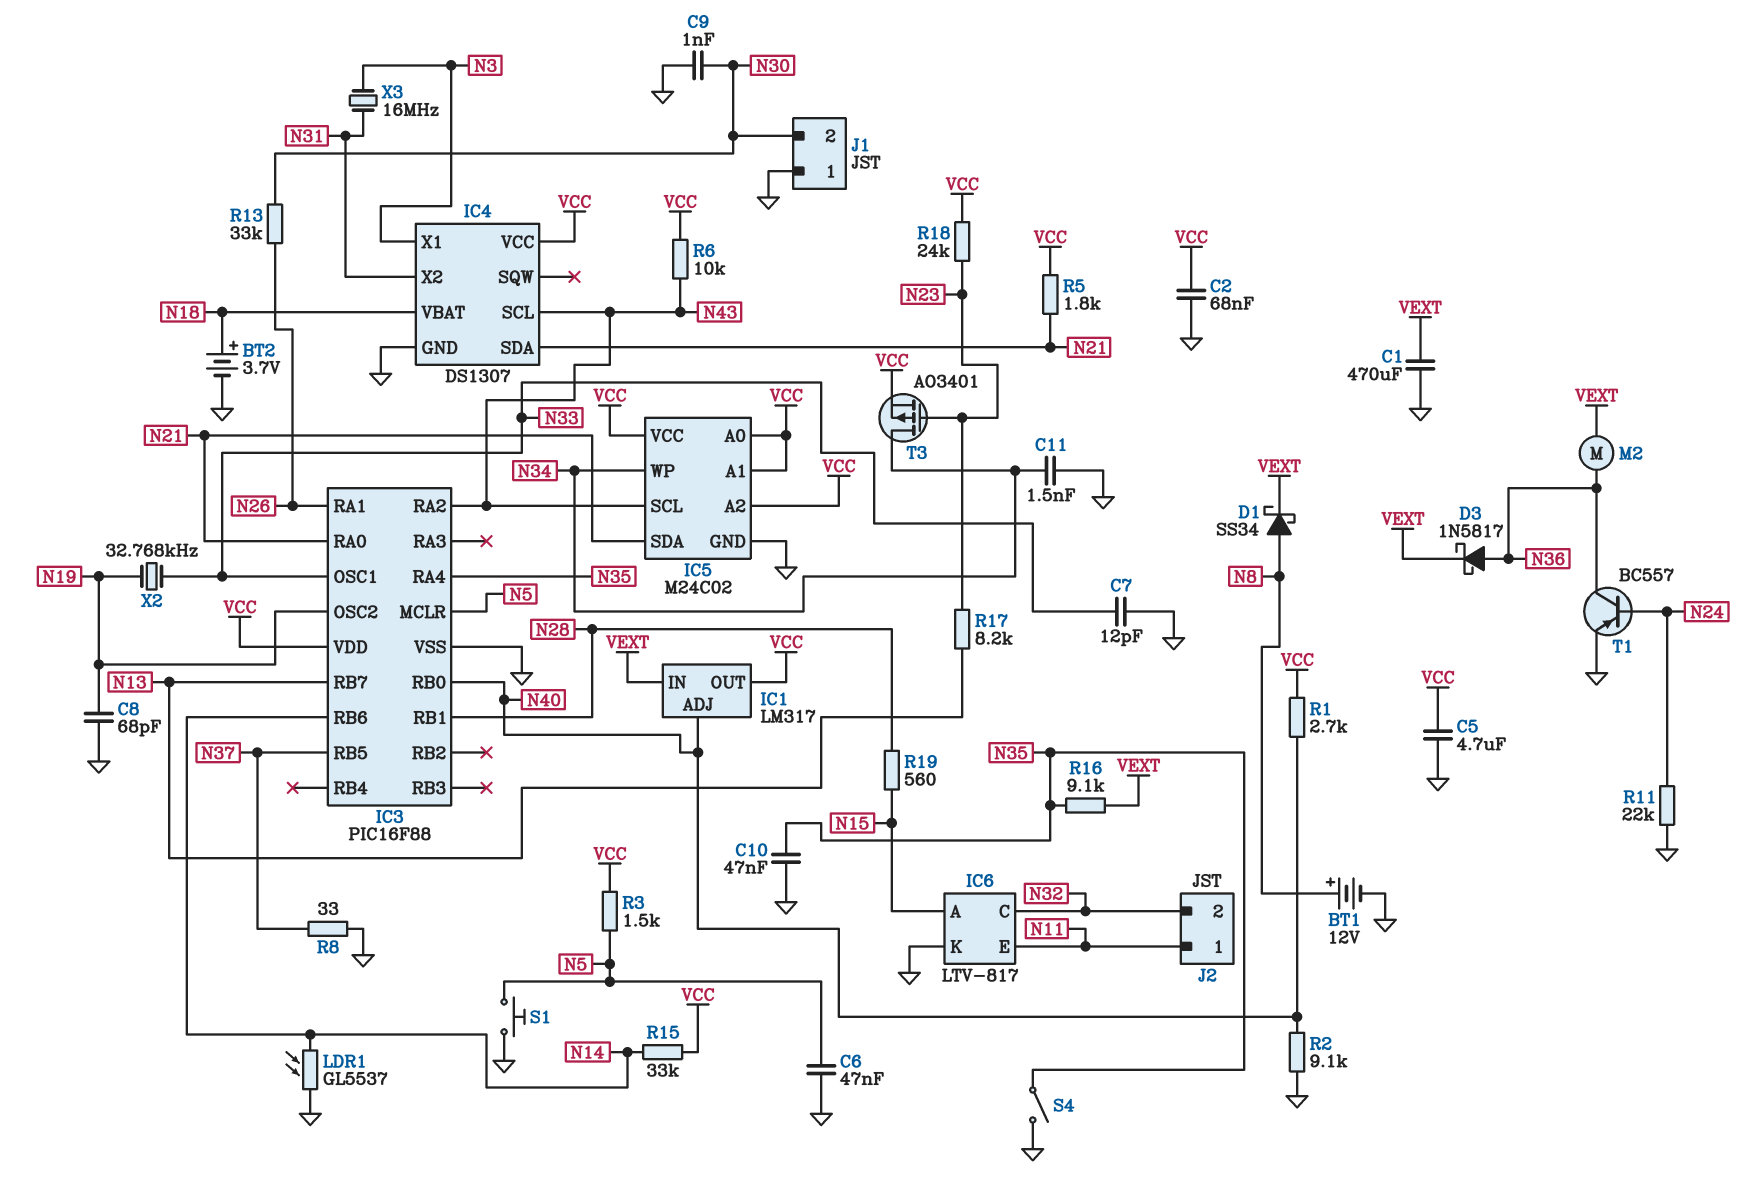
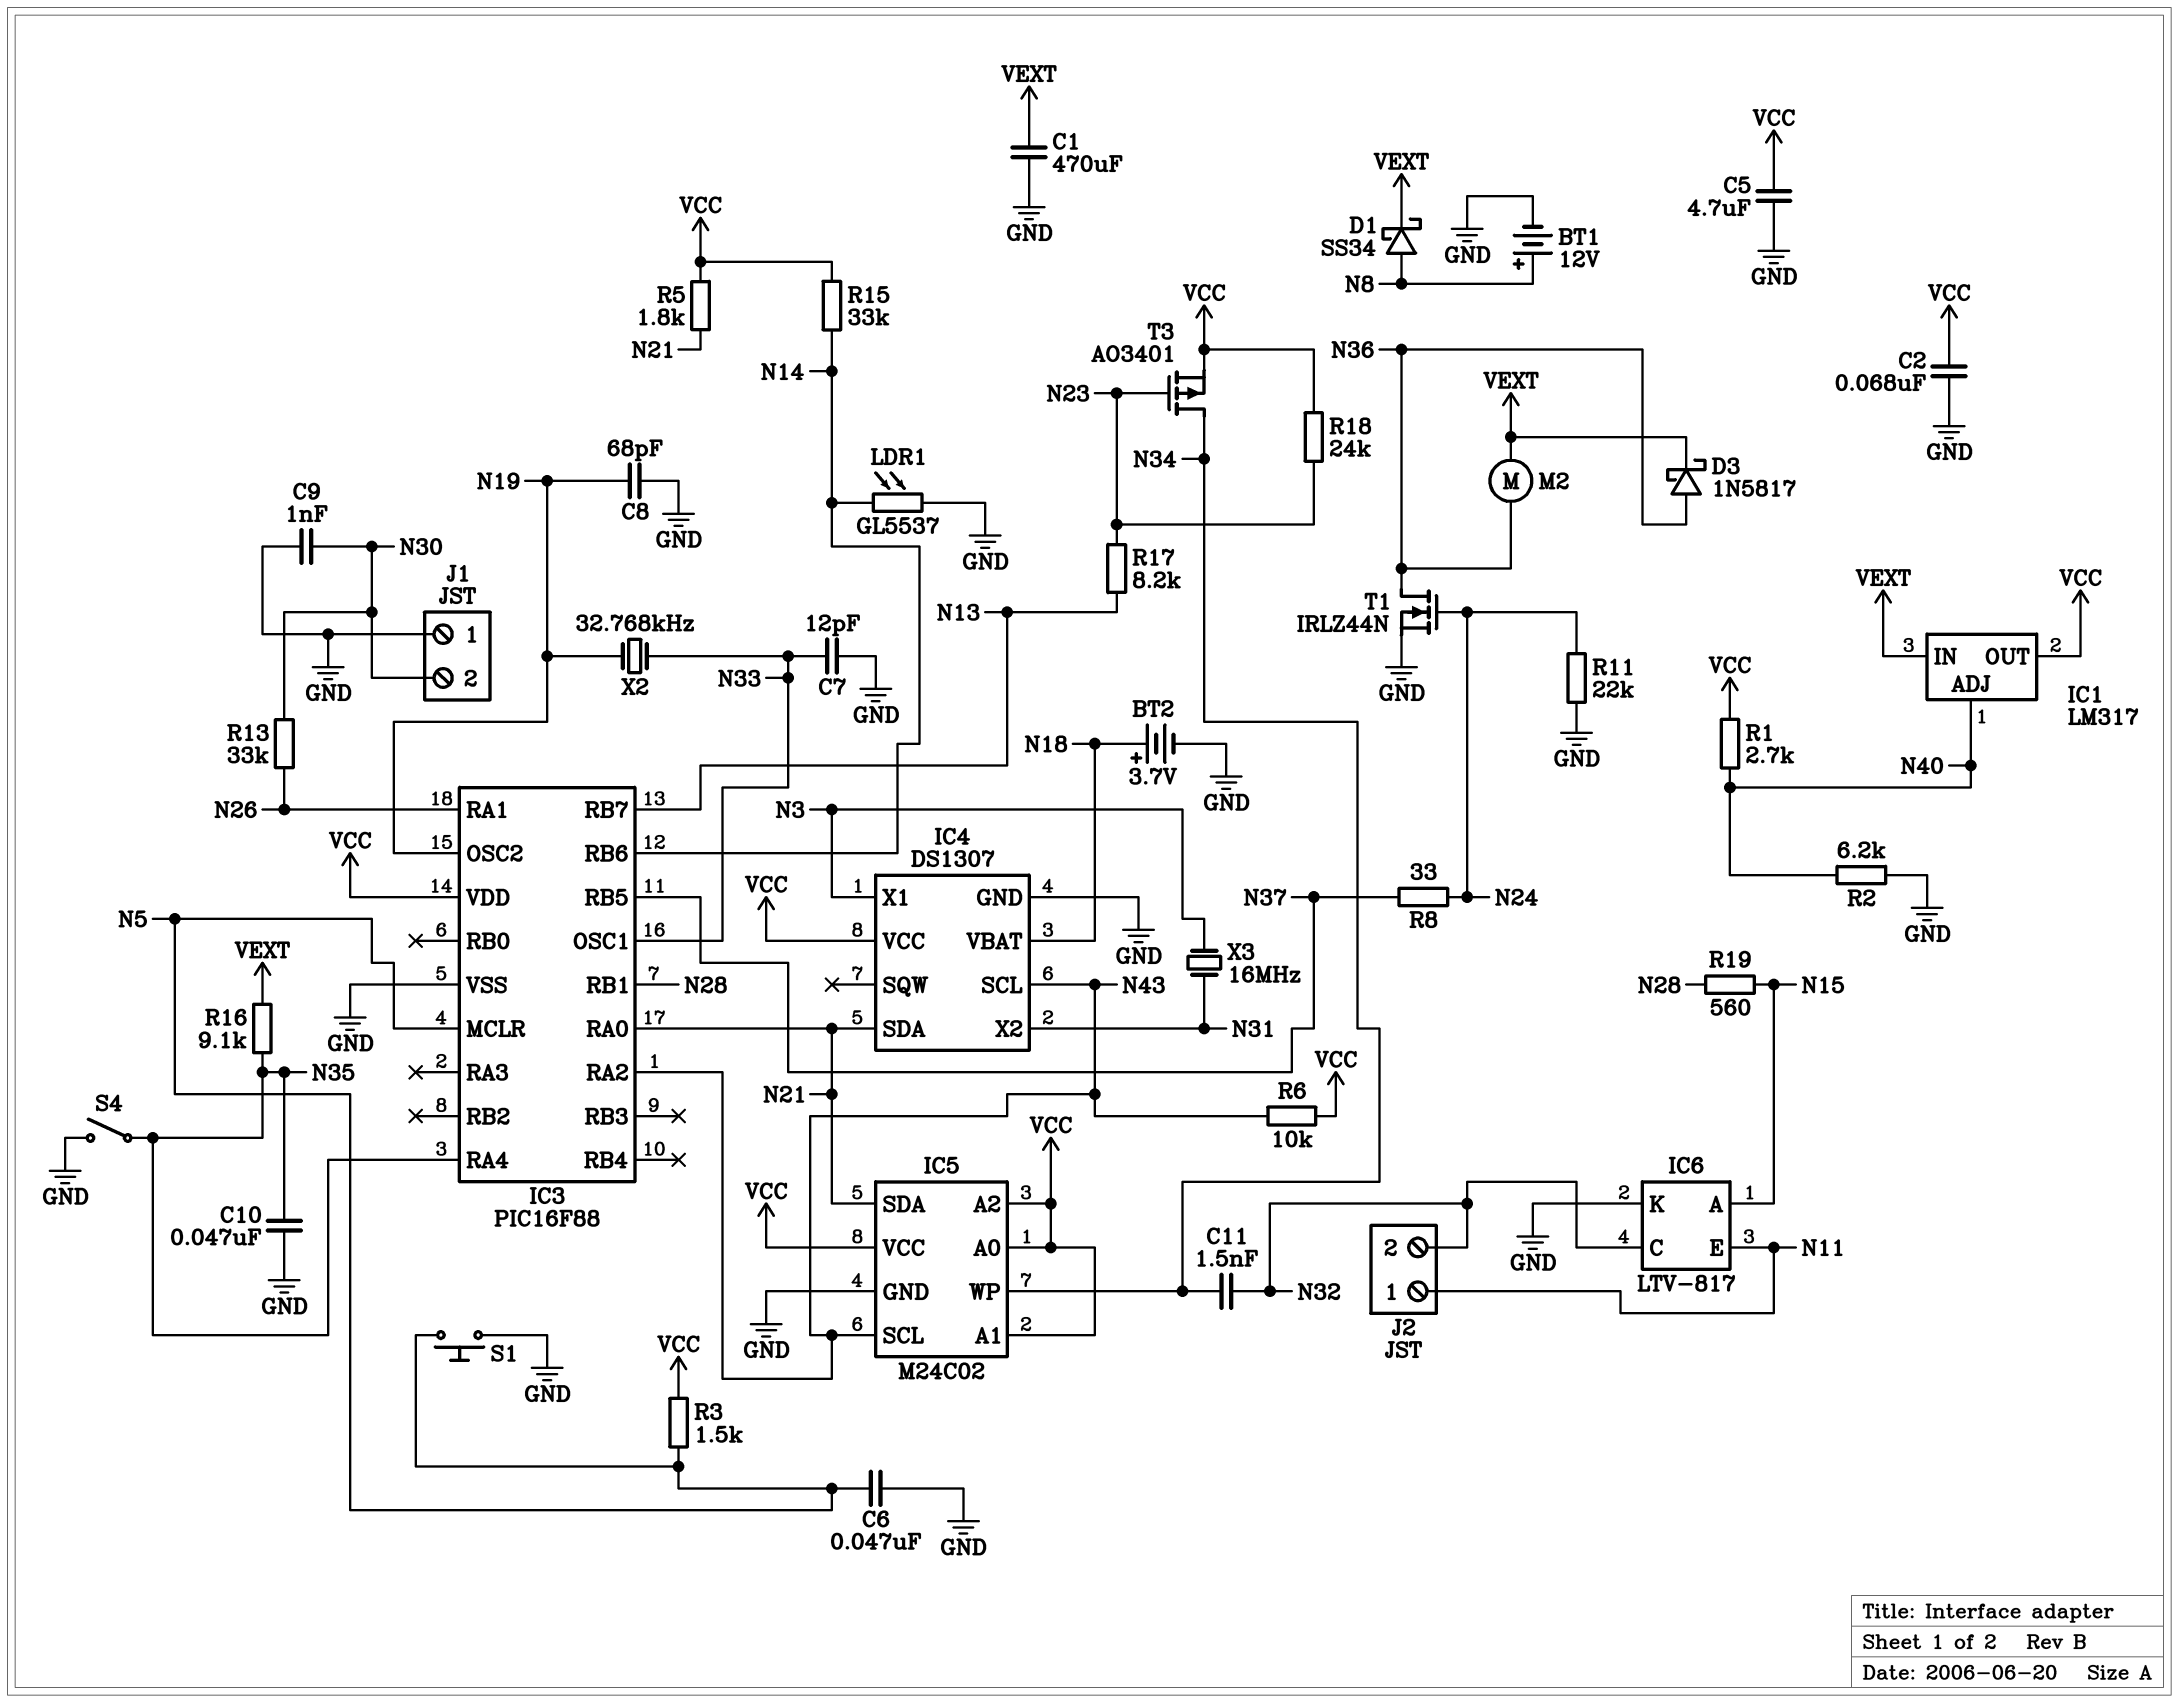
C11: 1.5nF (GND, N34) -> 1.5nF (N32, N34)
IC3 pin RB0: N40 -> none
R2: 9.1k (GND, N40) -> 6.2k (GND, N40)
R8: 33 (GND, N37) -> 33 (N24, N37)
T1: PNP BC557 (B N24, C N36, E GND) -> NMOS IRLZ44N (G N24, D N36, S GND)

